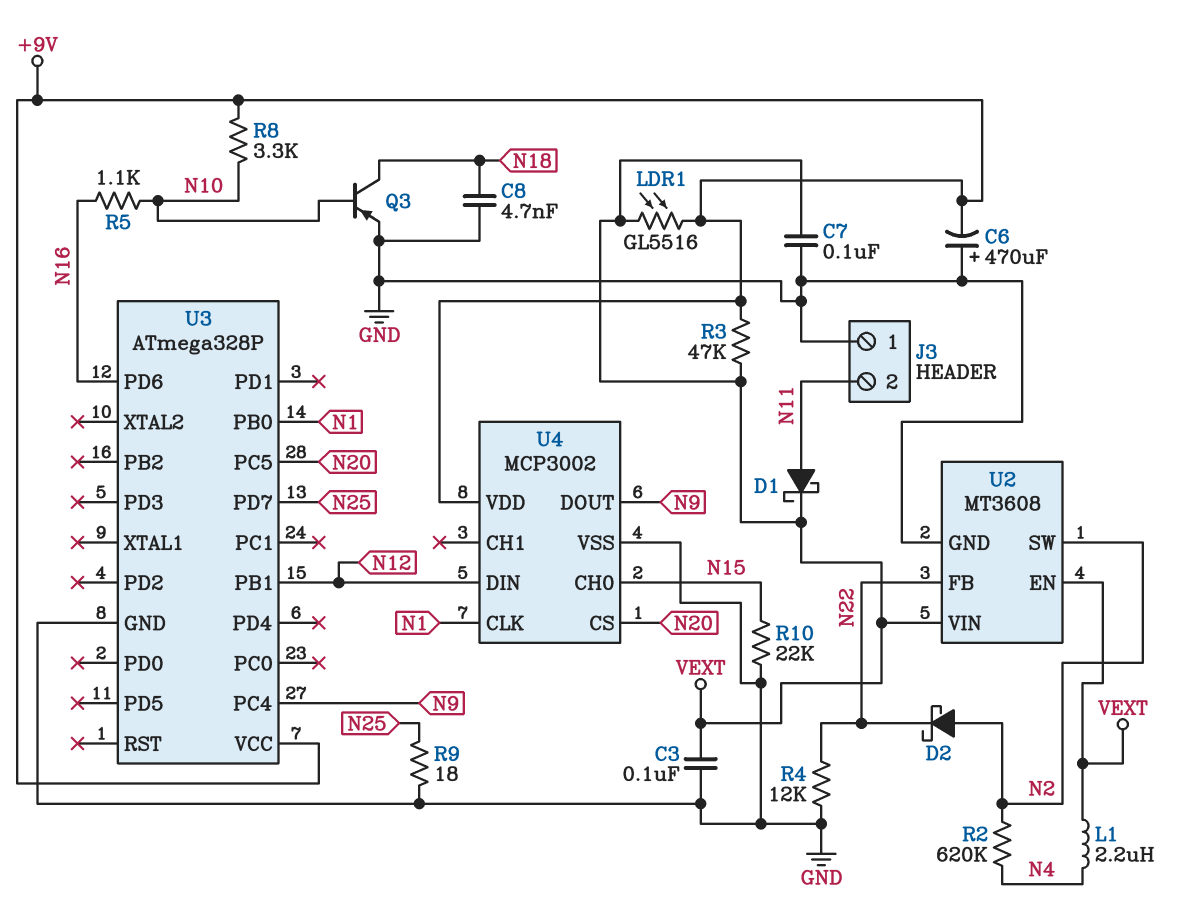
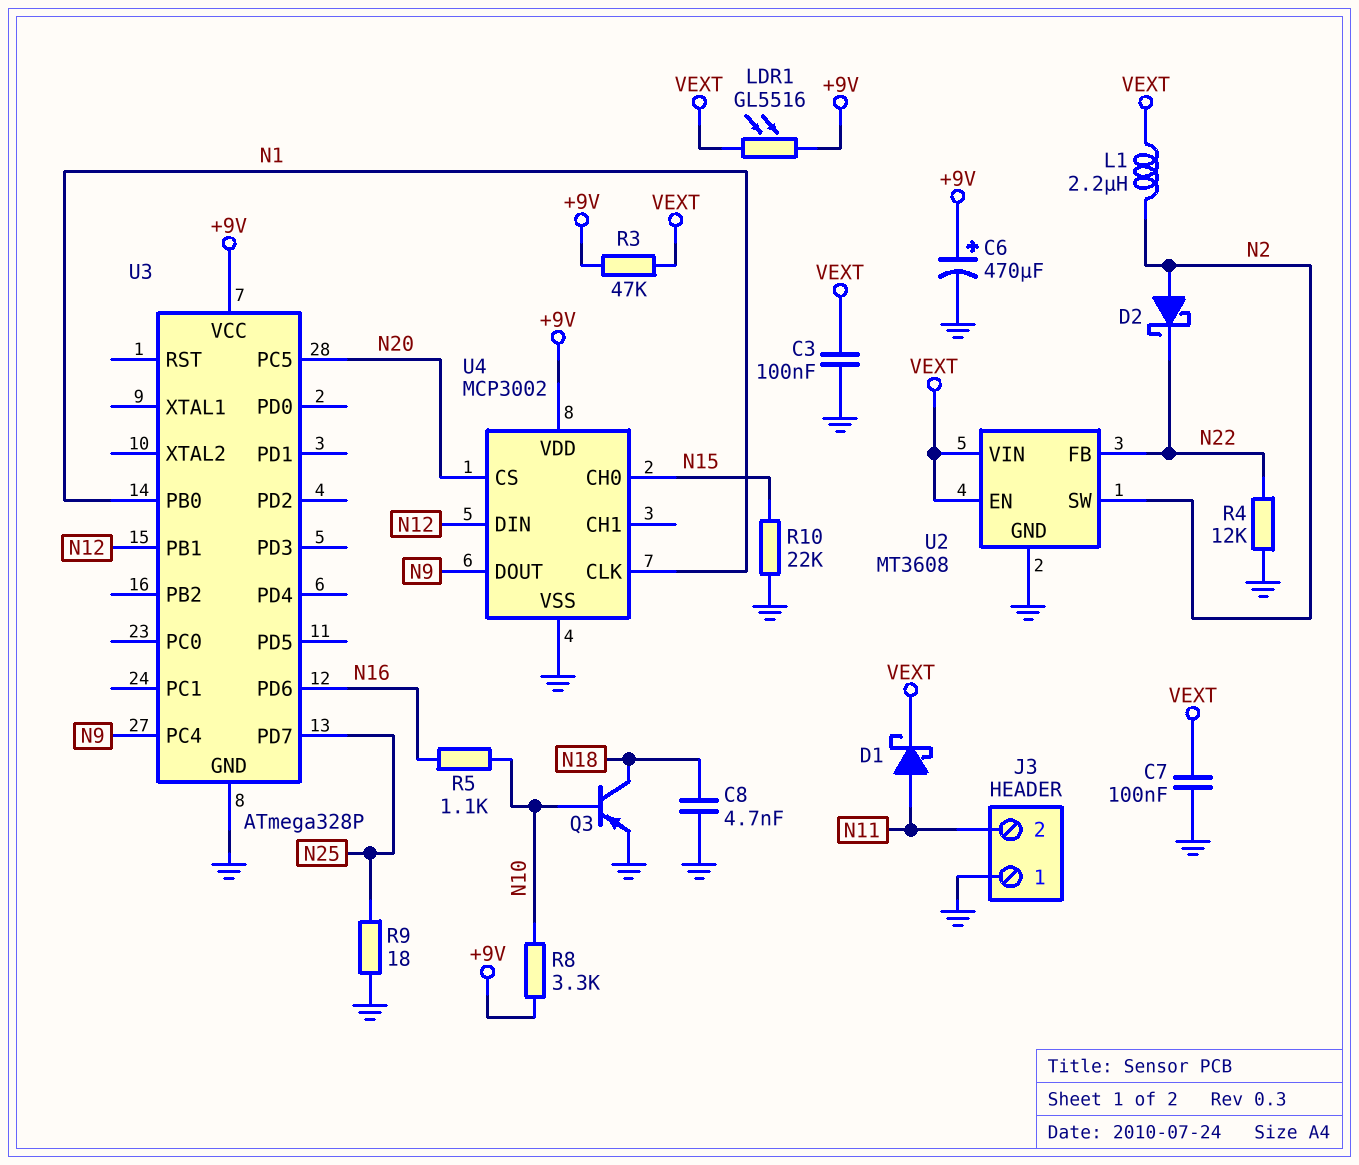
C6: 470uF (plus GND, minus +9V) -> 470uF (plus +9V, minus GND)
L1: 2.2uH (N4, VEXT) -> 2.2uH (N2, VEXT)
R2: 620k (N2, N4) -> none

